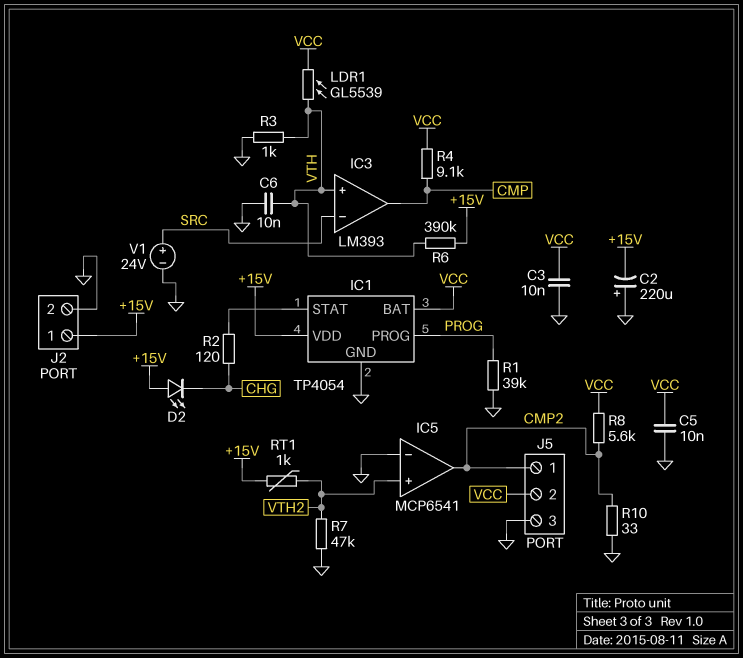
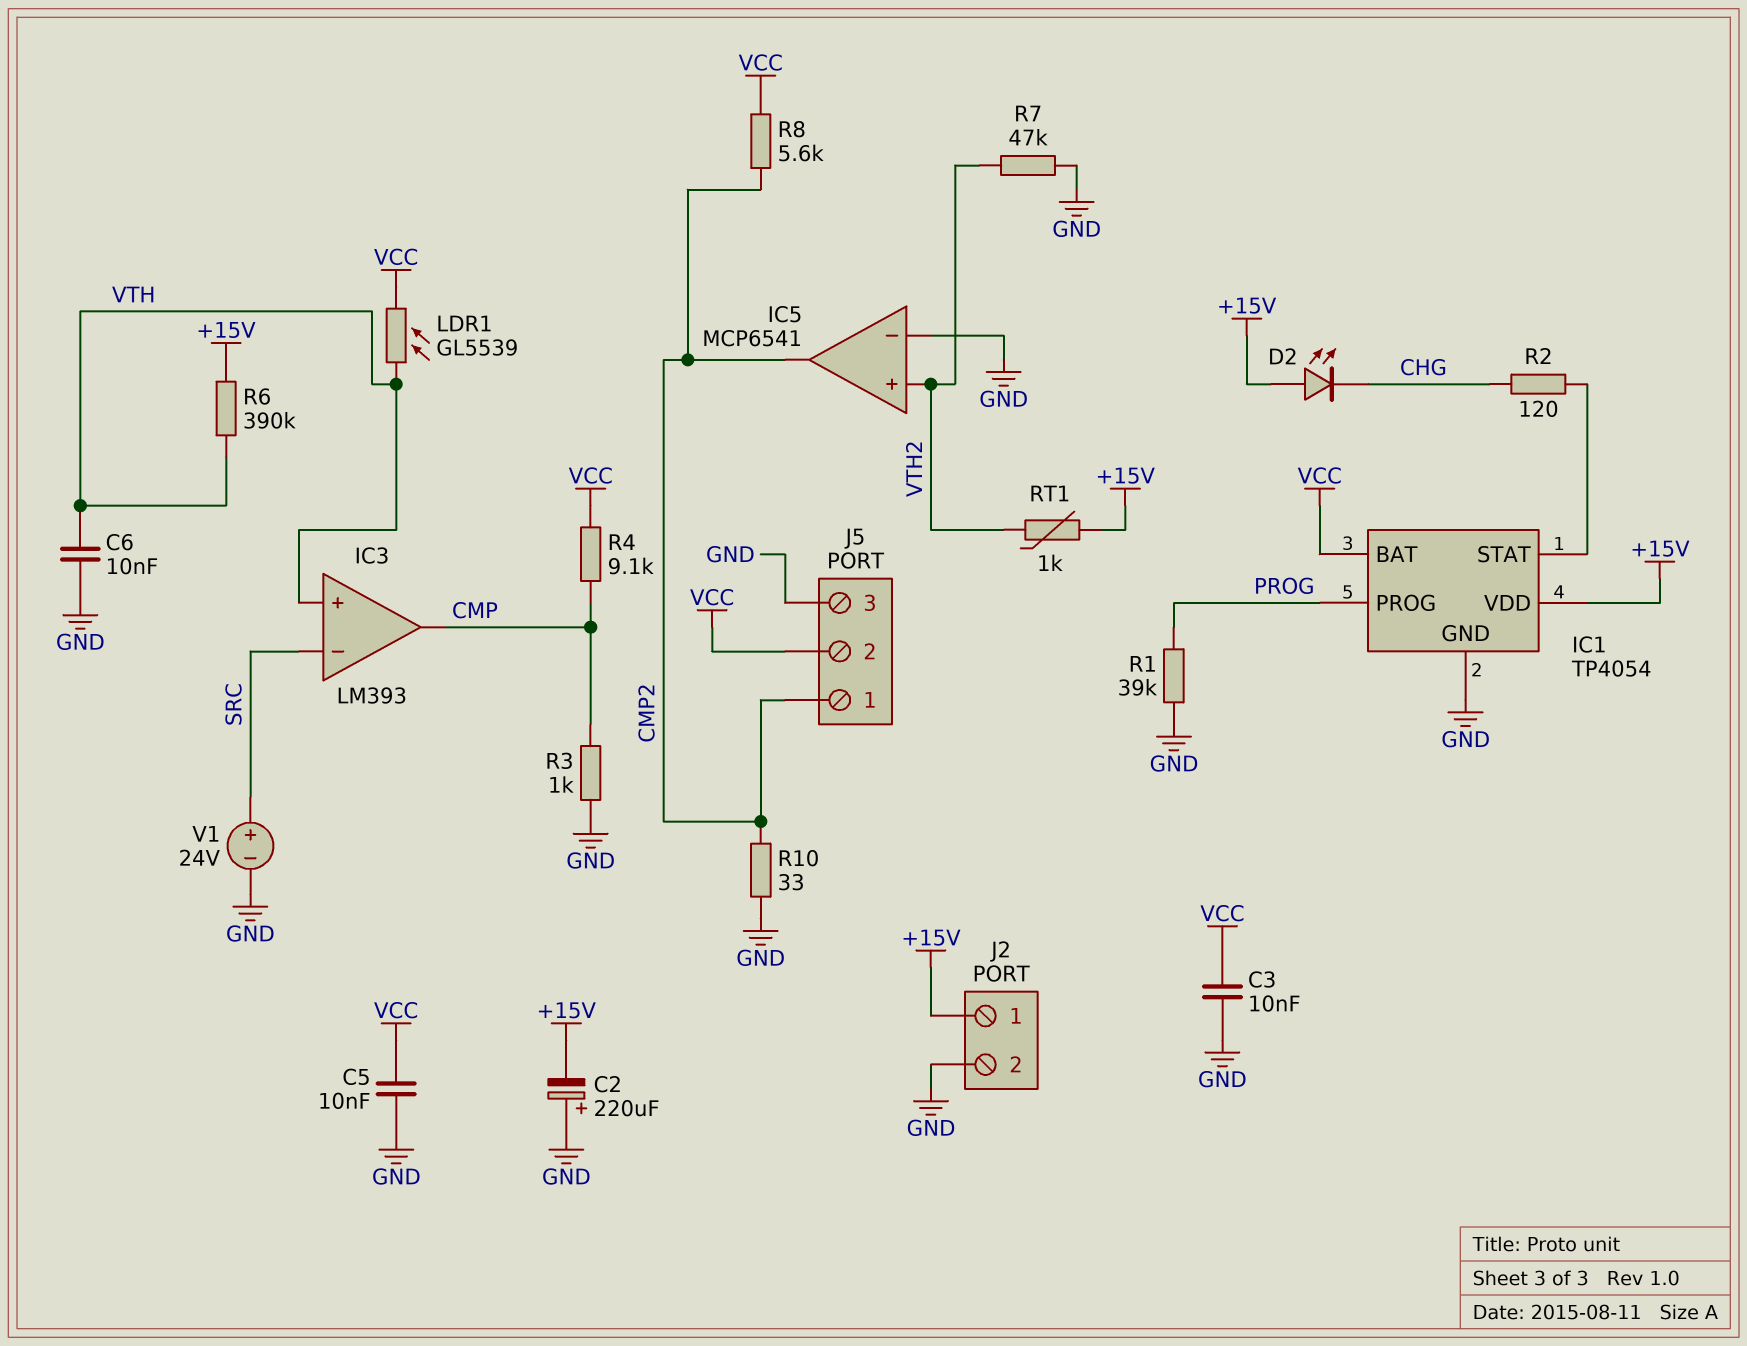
R3: 1k (GND, VTH) -> 1k (CMP, GND)

